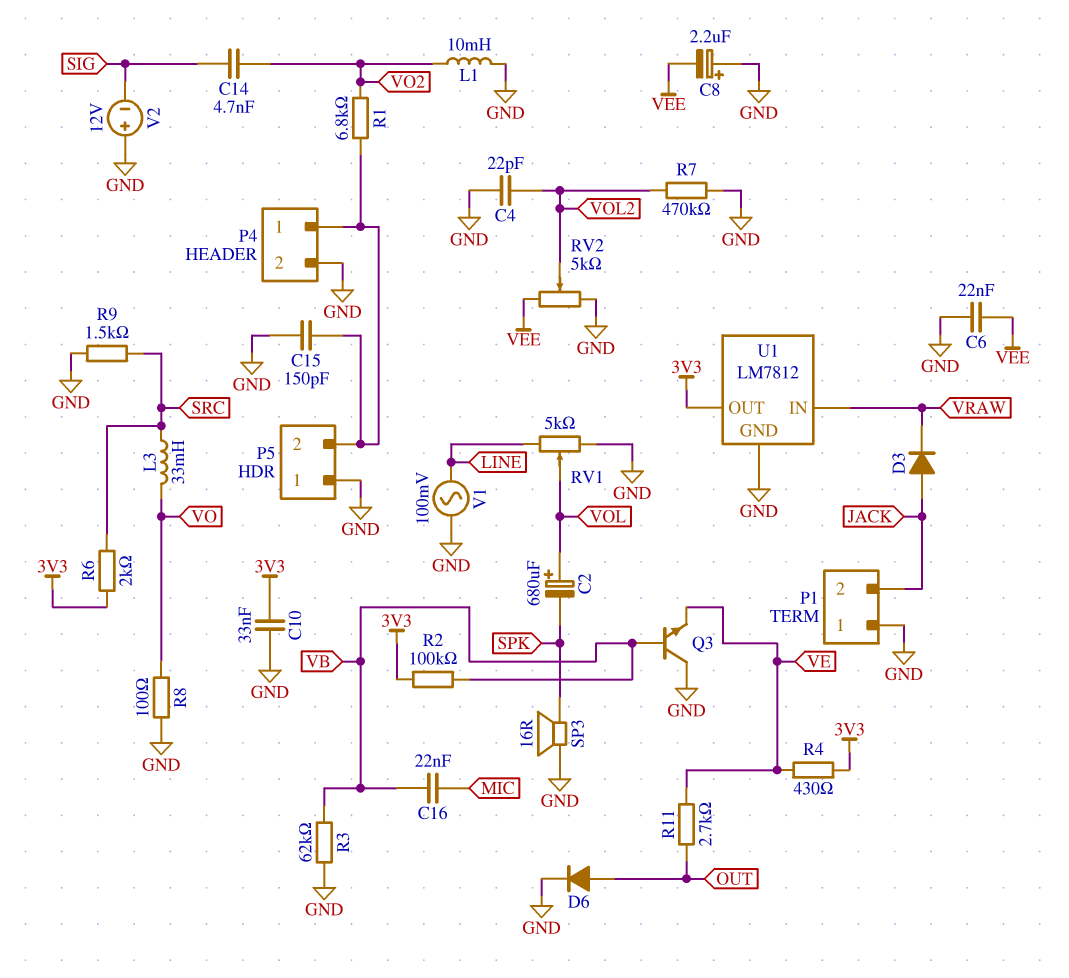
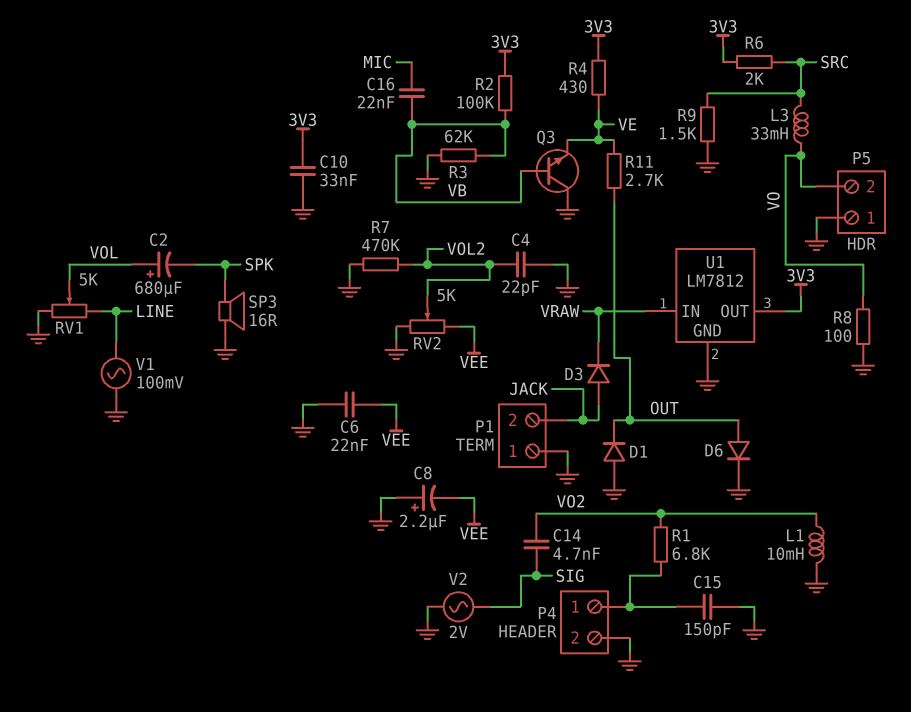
D1: none -> diode (A GND, K OUT)
P5 pin 2: P4/1 -> VO
V2: 12V (plus GND, minus SIG) -> AC 2V (GND, SIG)

